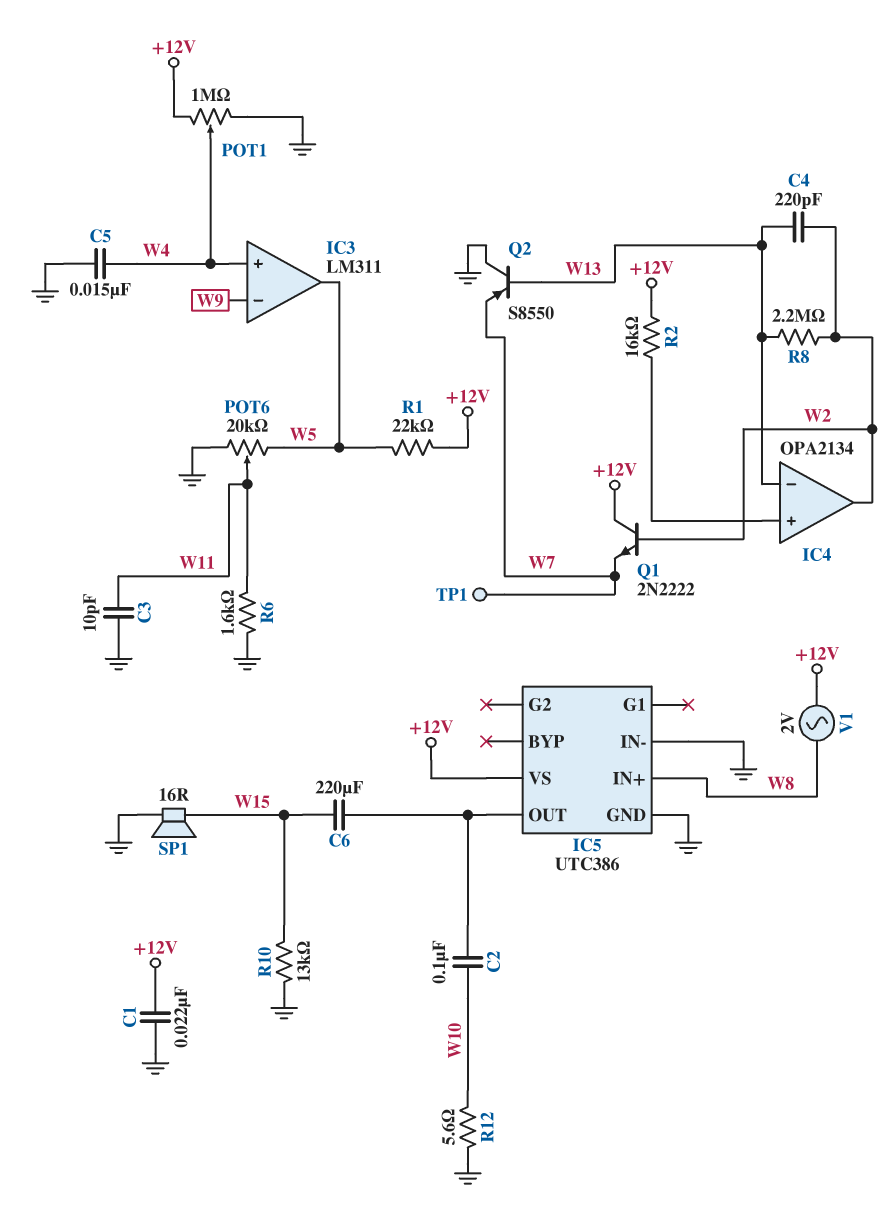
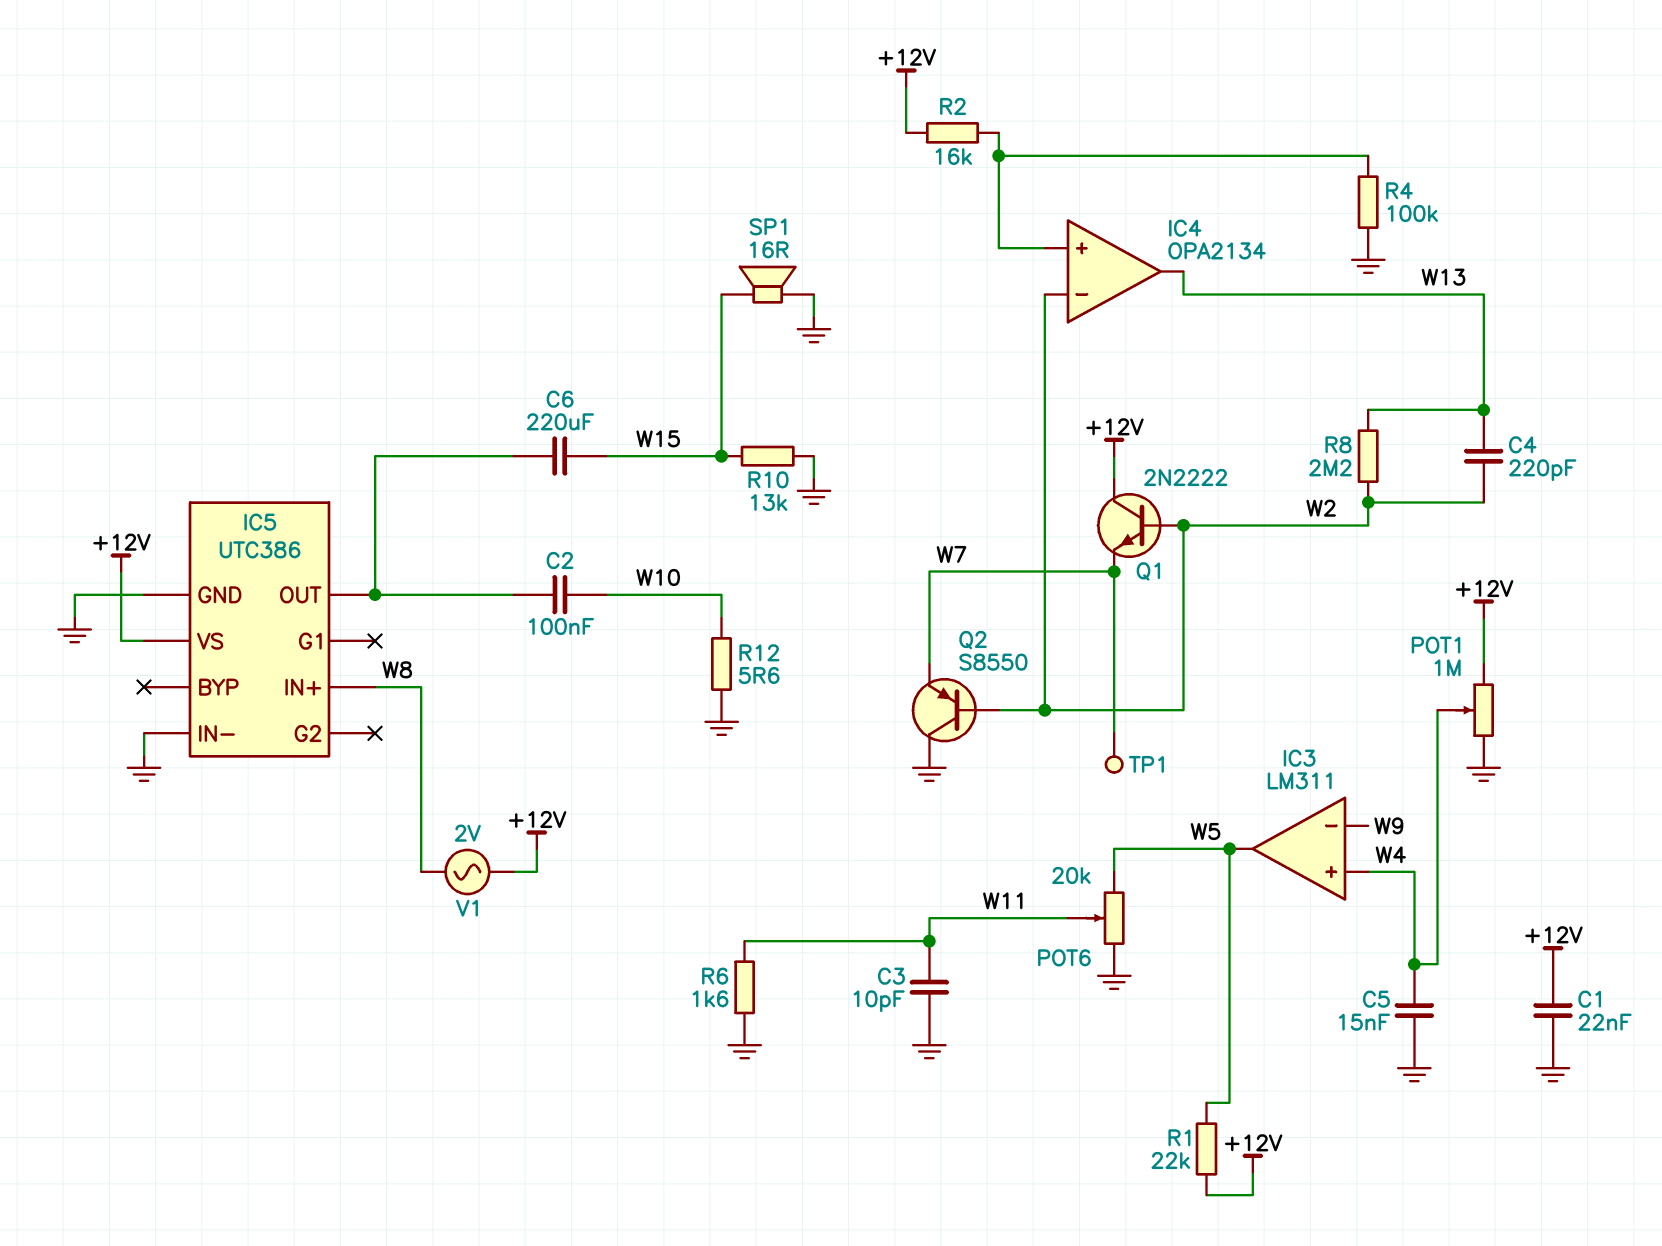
IC4 pin in-: W13 -> W2
IC4 pin out: W2 -> W13
Q2: PNP S8550 (B W13, C GND, E W7) -> PNP S8550 (B W2, C GND, E W7)
R4: none -> 100k (GND, IC4/in+)

